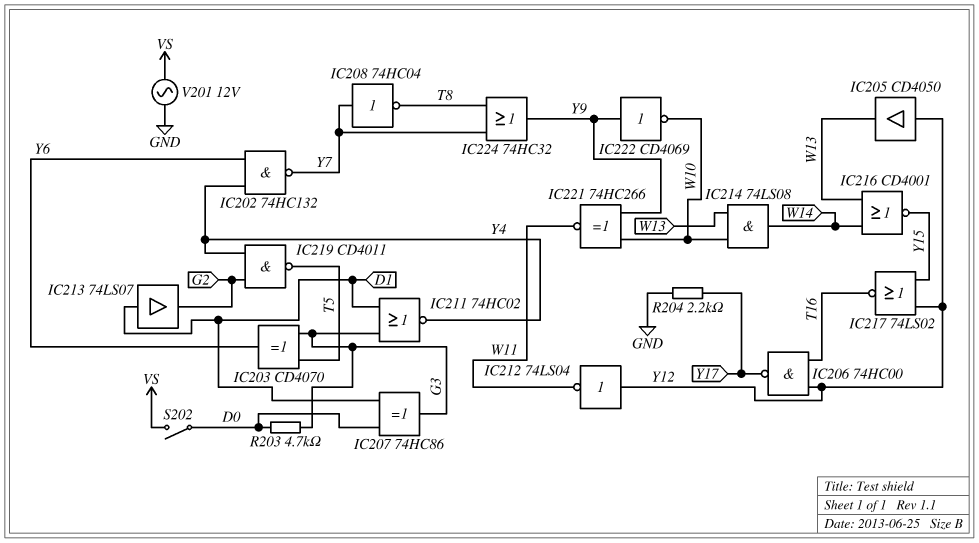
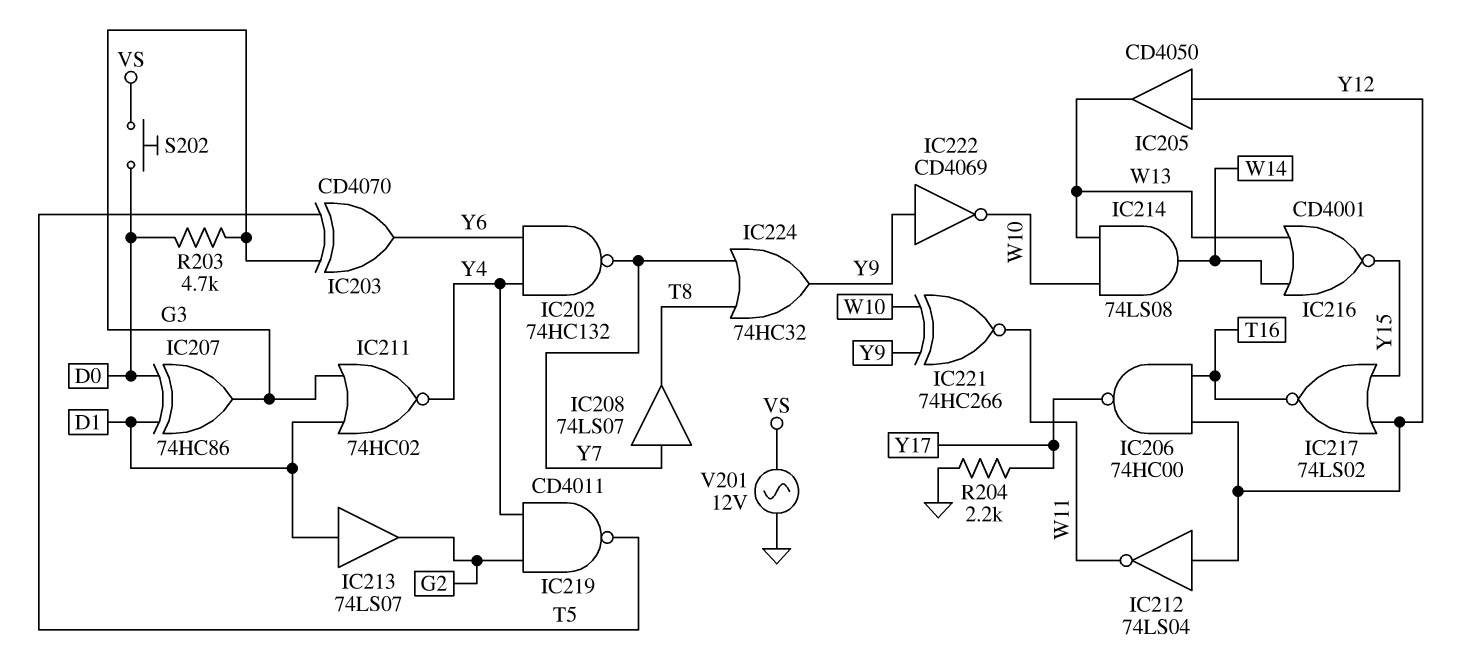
IC208: NOT 74HC04 (in Y7, out T8) -> buffer 74LS07 (in Y7, out T8)
S202: switch (D0, VS) -> button (D0, VS)

